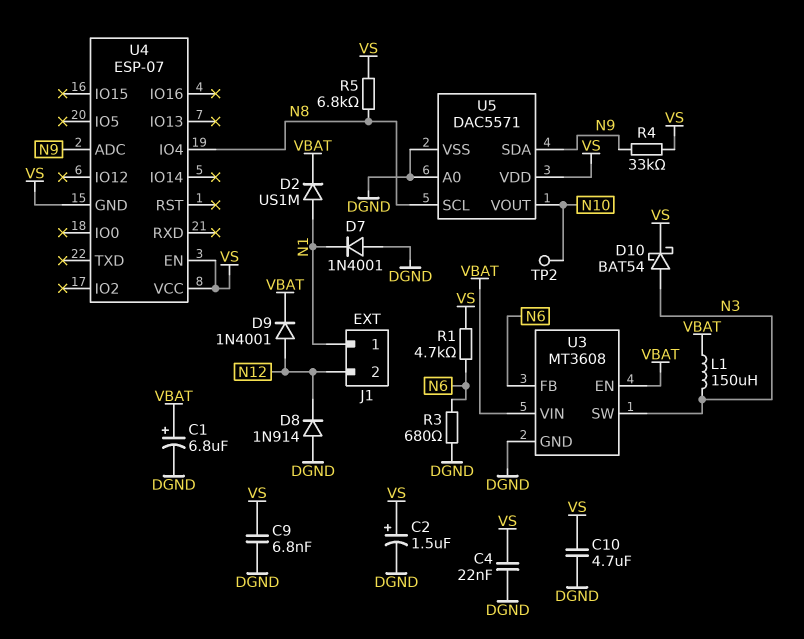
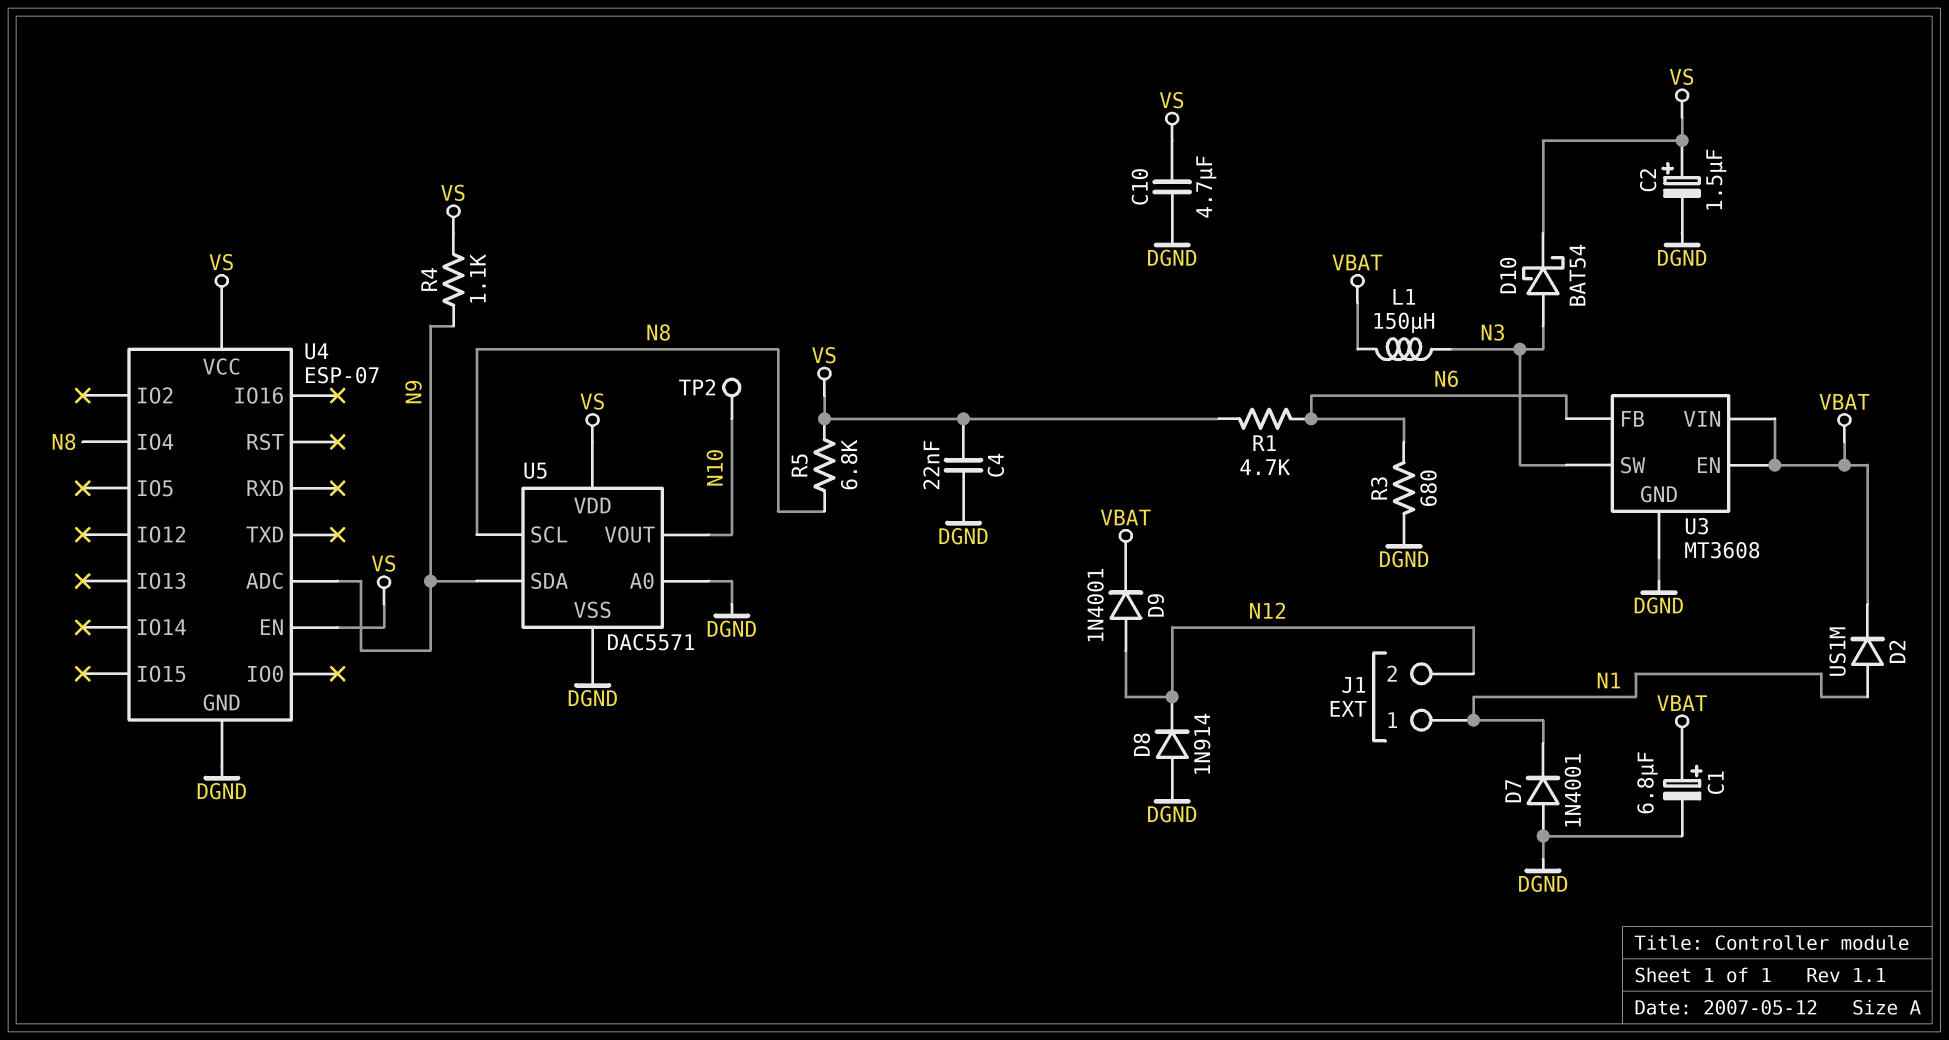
C9: 6.8nF (DGND, VS) -> none
R4: 33k (N9, VS) -> 1.1k (N9, VS)
U4 pin GND: VS -> DGND

